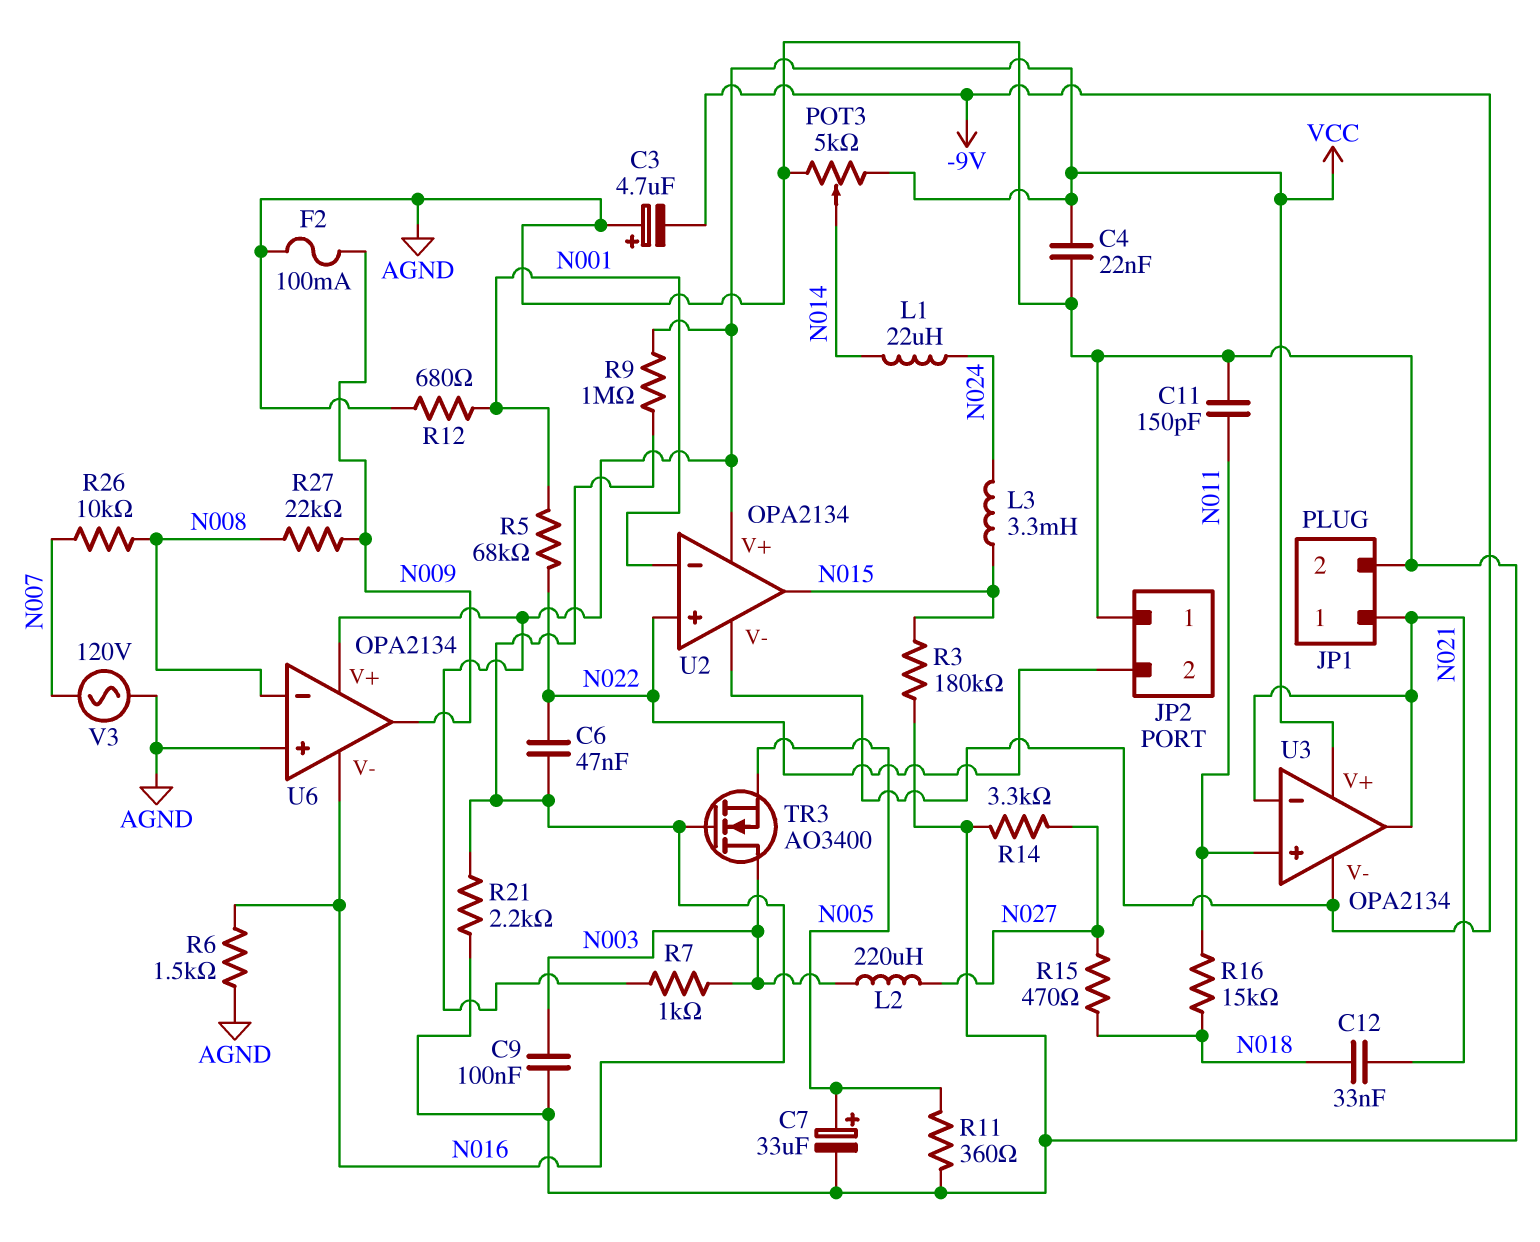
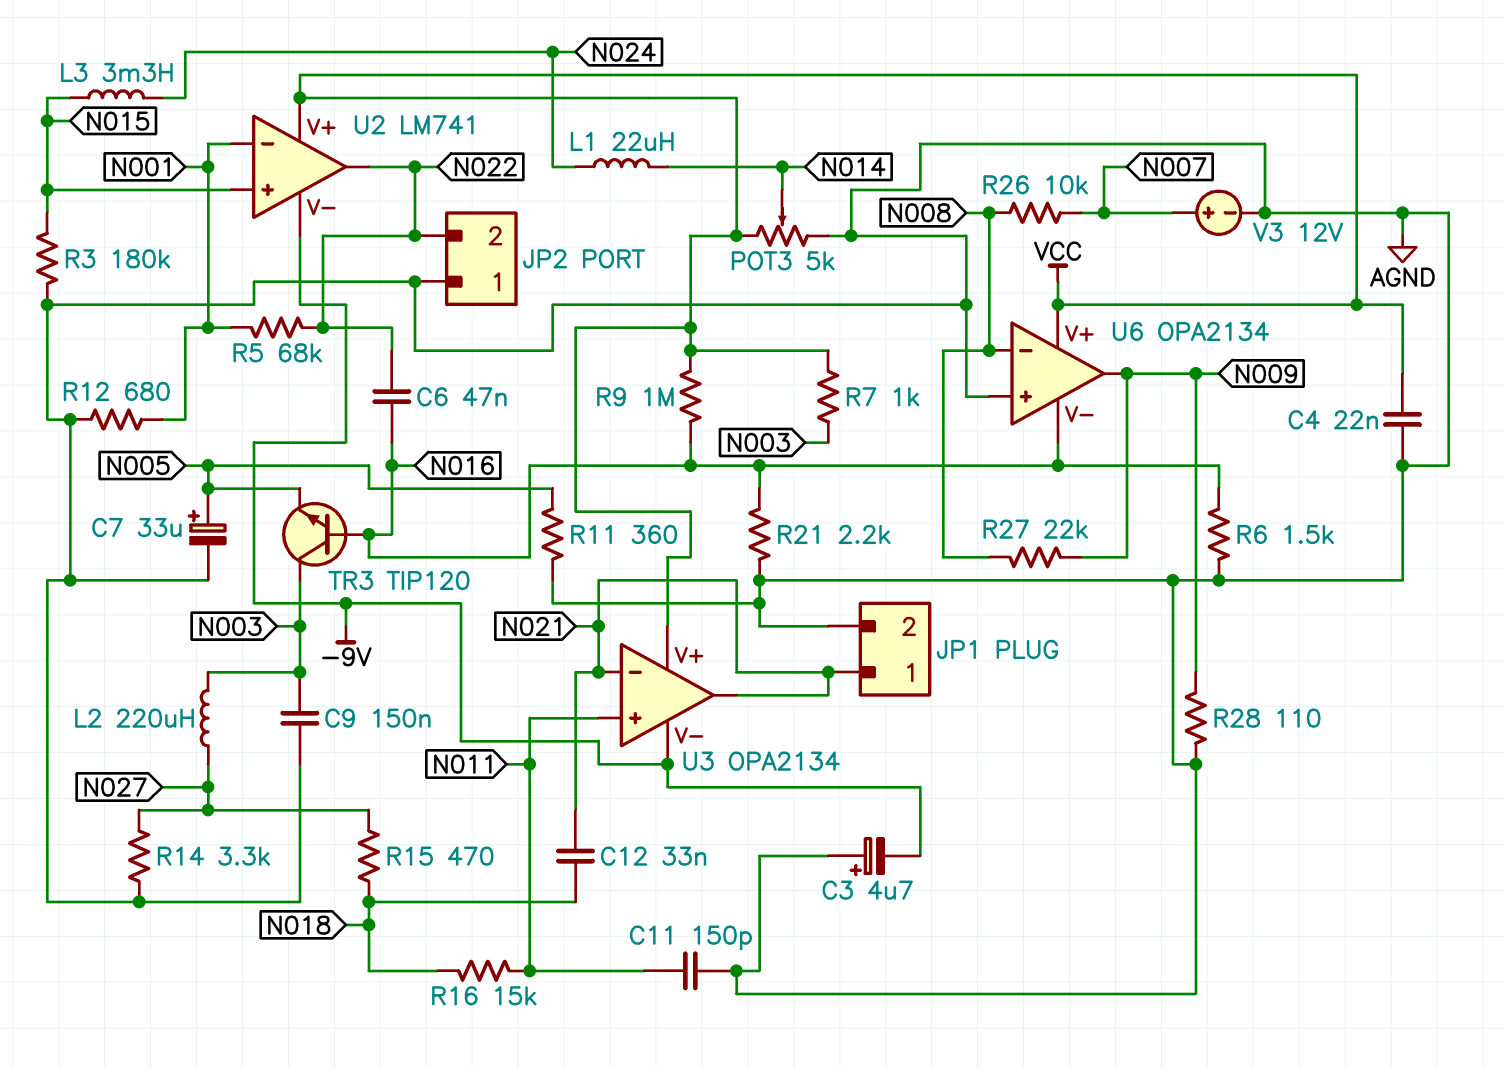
C9: 100nF (AGND, N003) -> 150nF (AGND, N003)
F2: 100mA (AGND, N009) -> none
R28: none -> 110 (AGND, N009)
TR3: NMOS AO3400 (G N016, D N003, S N005) -> NPN TIP120 (B N016, C N003, E N005)
U2: OPA2134 -> LM741
U2 pin in+: N022 -> N015
U2 pin out: N015 -> N022
V3: AC 120V (AGND, N007) -> 12V (plus N007, minus AGND)

